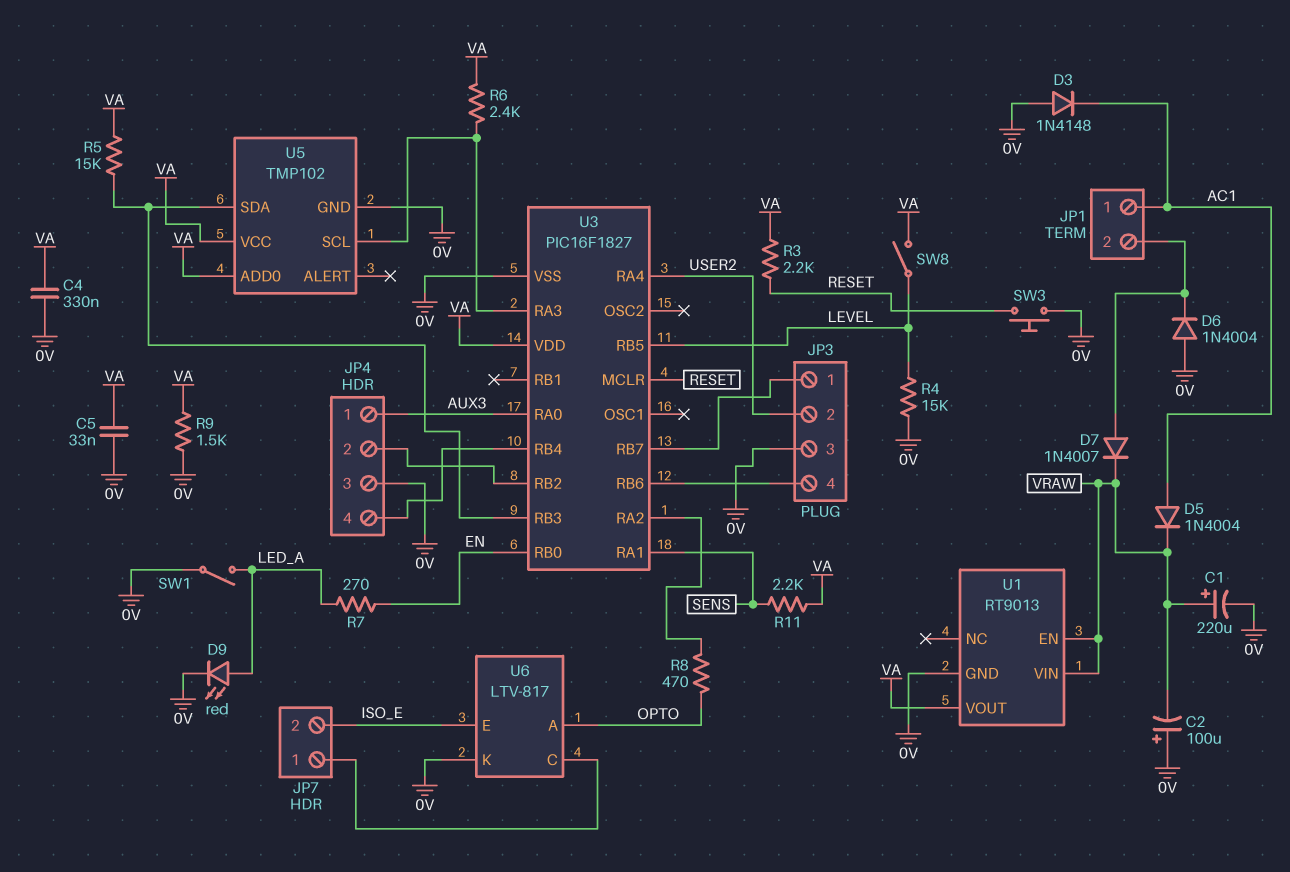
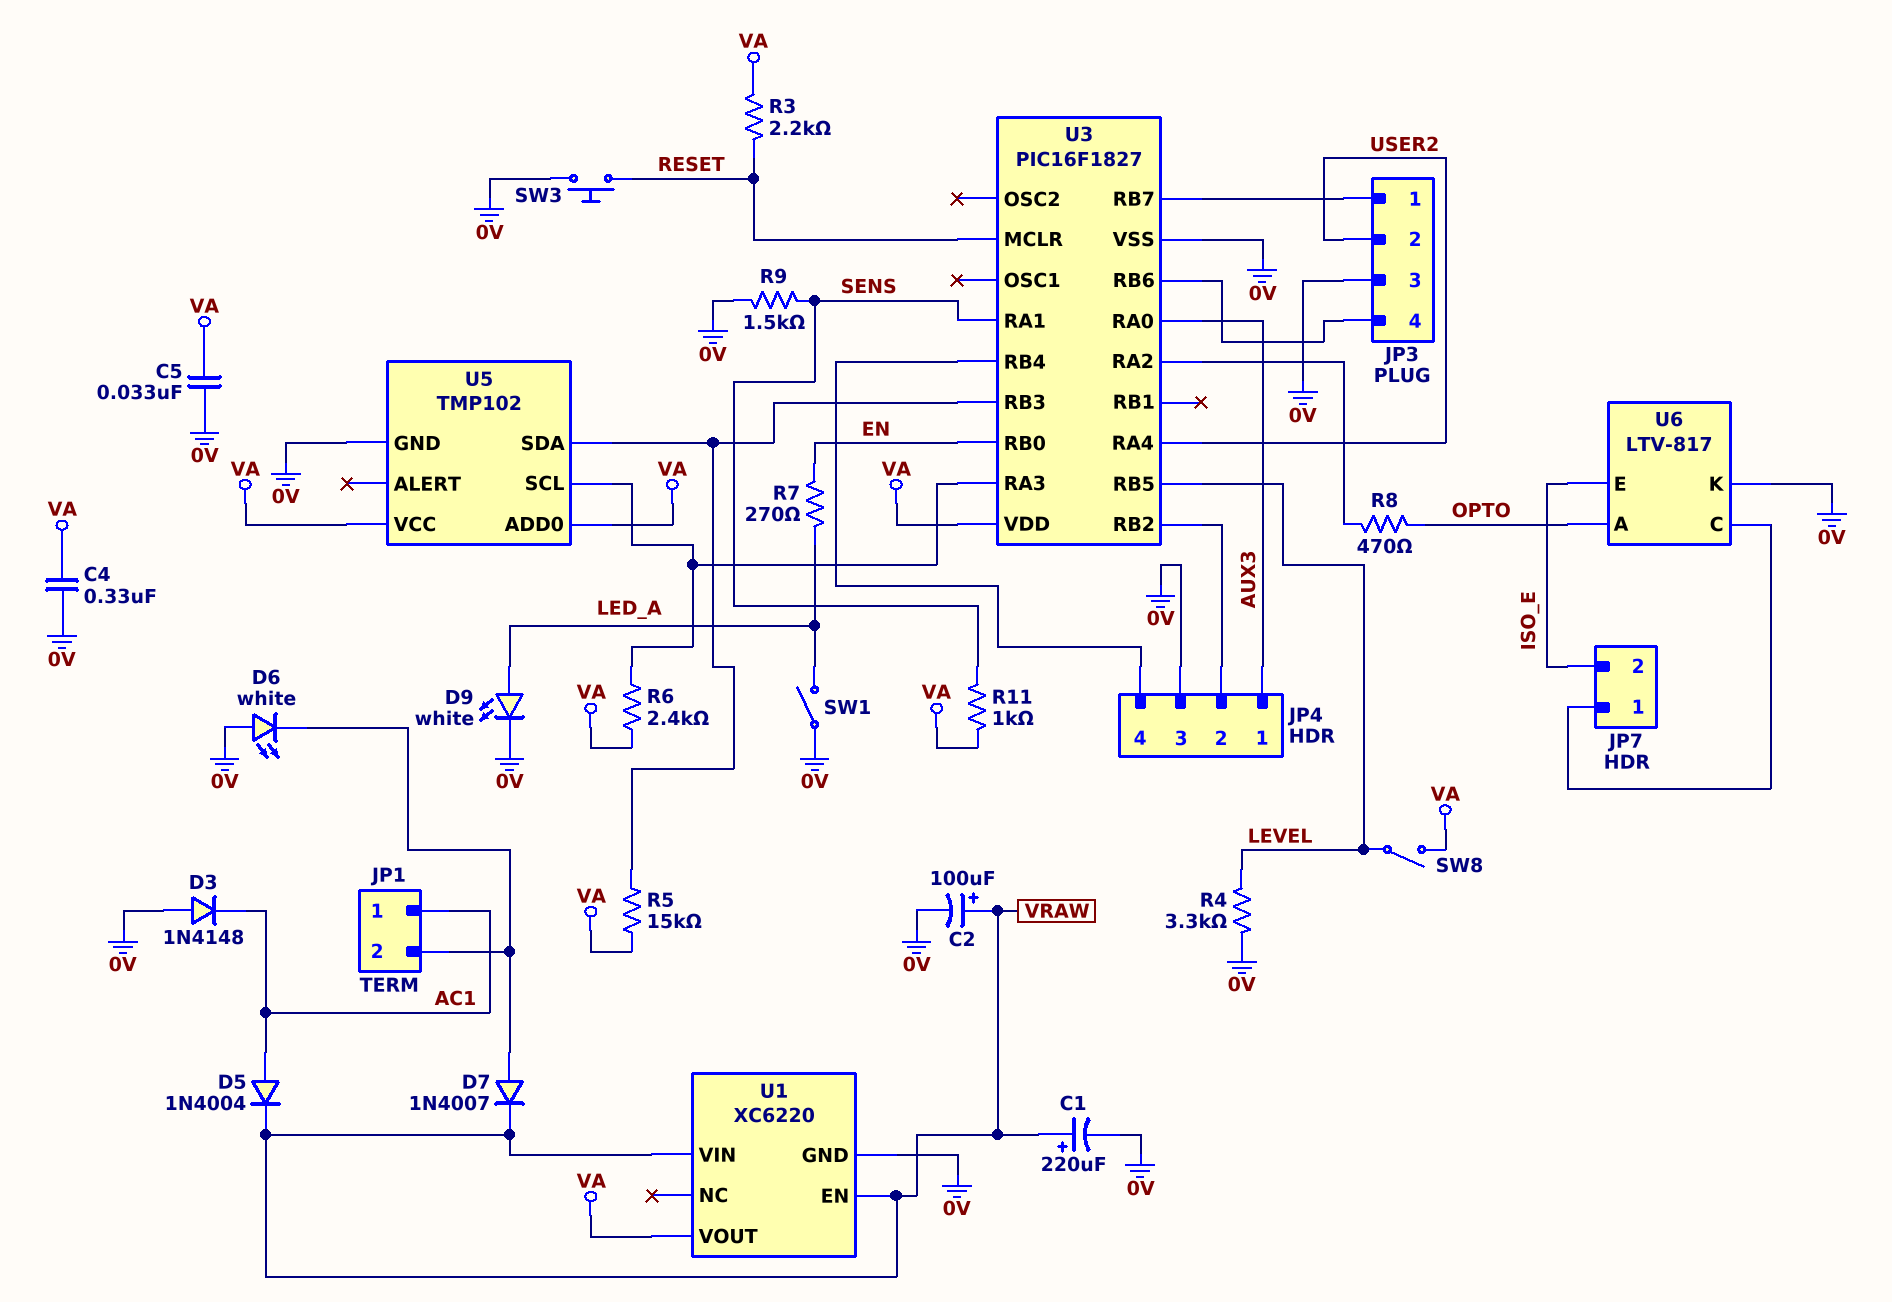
C2: 100uF (plus 0V, minus VRAW) -> 100uF (plus VRAW, minus 0V)
D6: diode 1N4004 (A 0V, K JP1/2) -> LED white (A 0V, K JP1/2)
D9: LED red (A LED_A, K 0V) -> LED white (A LED_A, K 0V)
R4: 15k (0V, LEVEL) -> 3.3k (0V, LEVEL)
R9: 1.5k (0V, VA) -> 1.5k (0V, SENS)
R11: 2.2k (SENS, VA) -> 1k (SENS, VA)
U1: RT9013 -> XC6220

